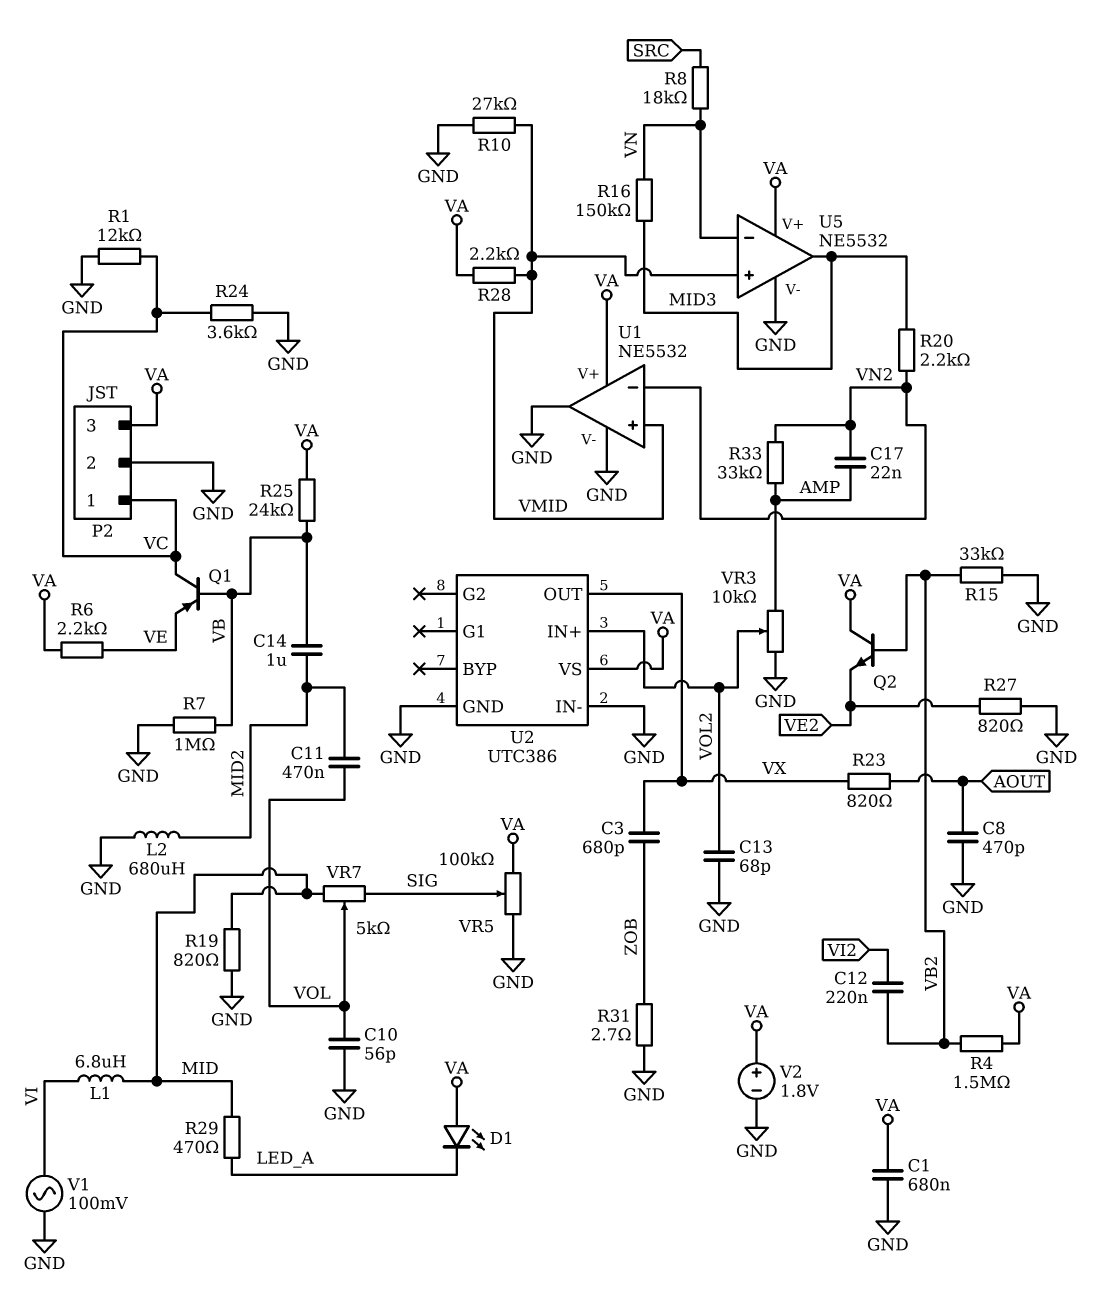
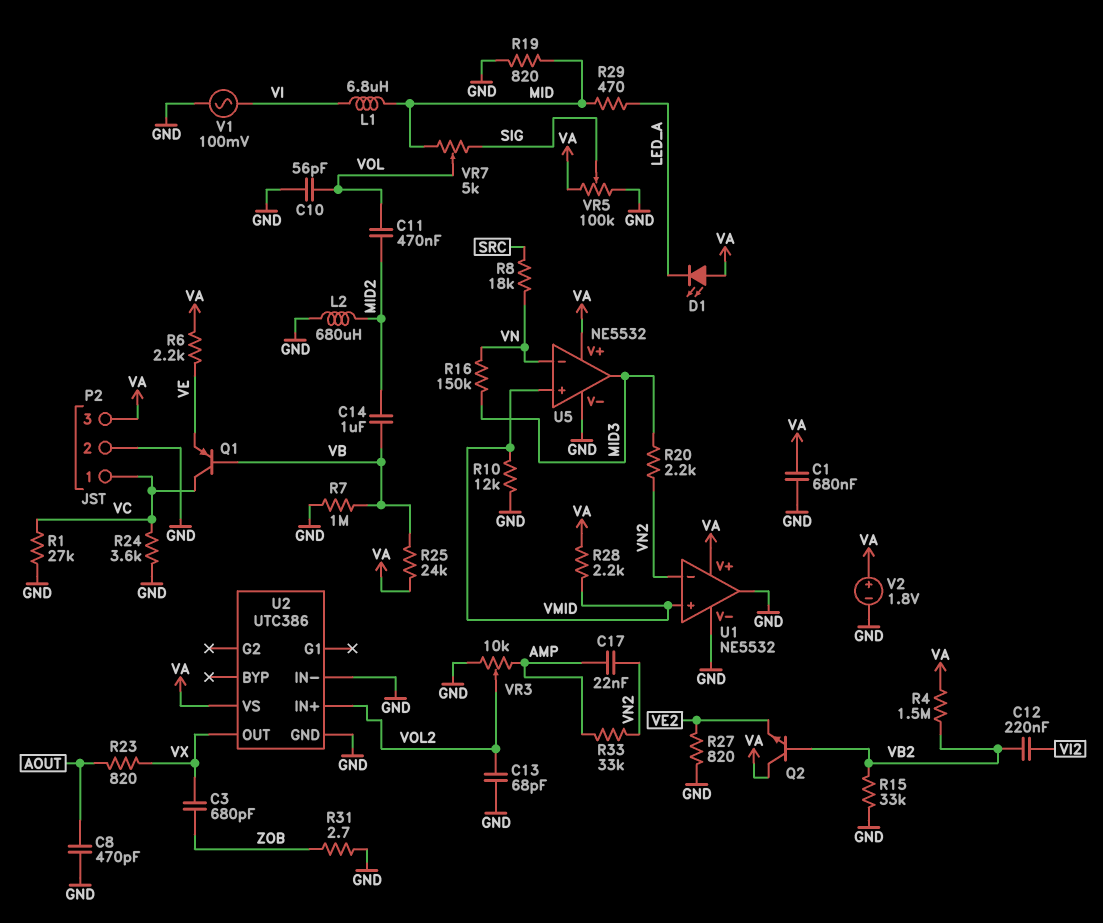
R1: 12k (GND, VC) -> 27k (GND, VC)
R10: 27k (GND, VMID) -> 12k (GND, VMID)

